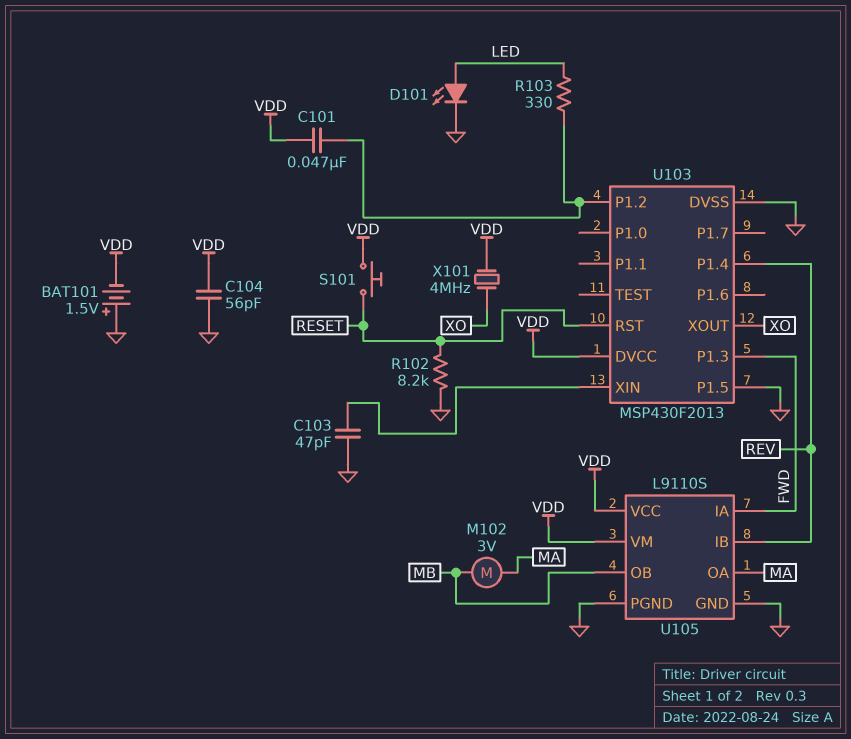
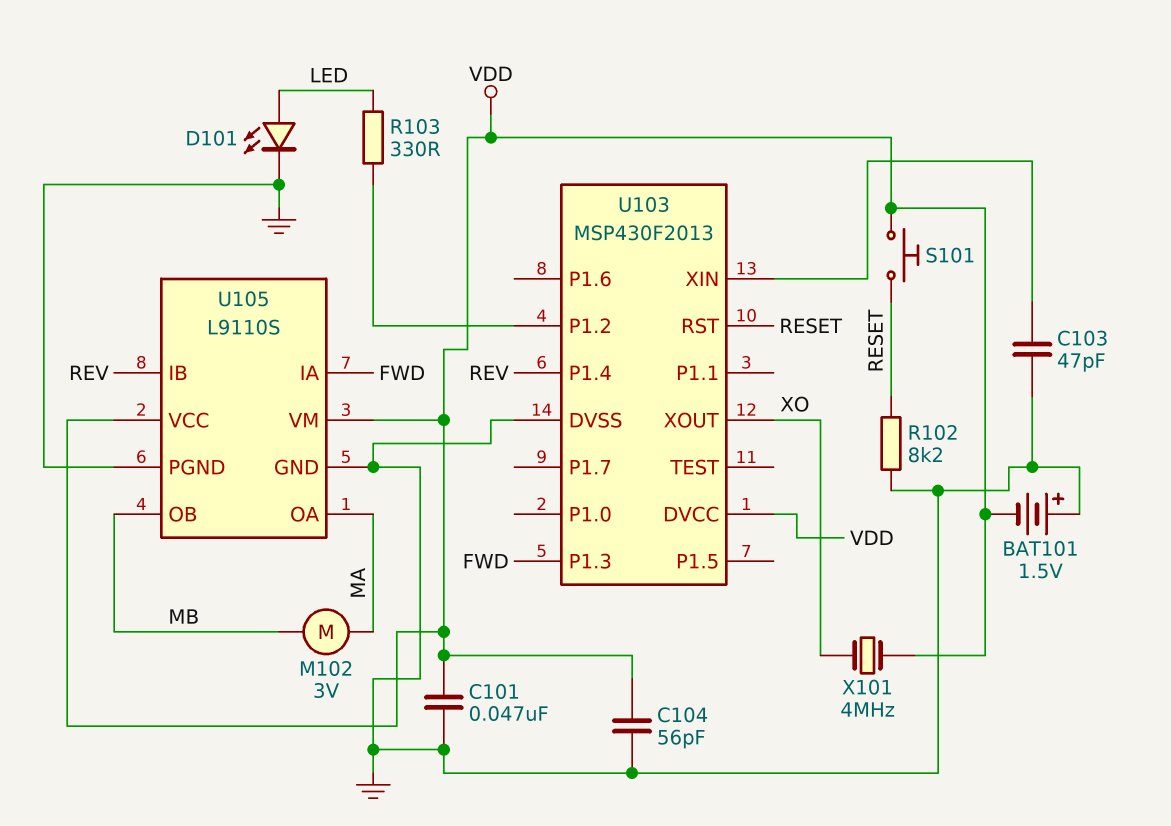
C101: 47nF (U103/P1.2, VDD) -> 47nF (GND, VDD)
U103 pin P1.5: GND -> none

